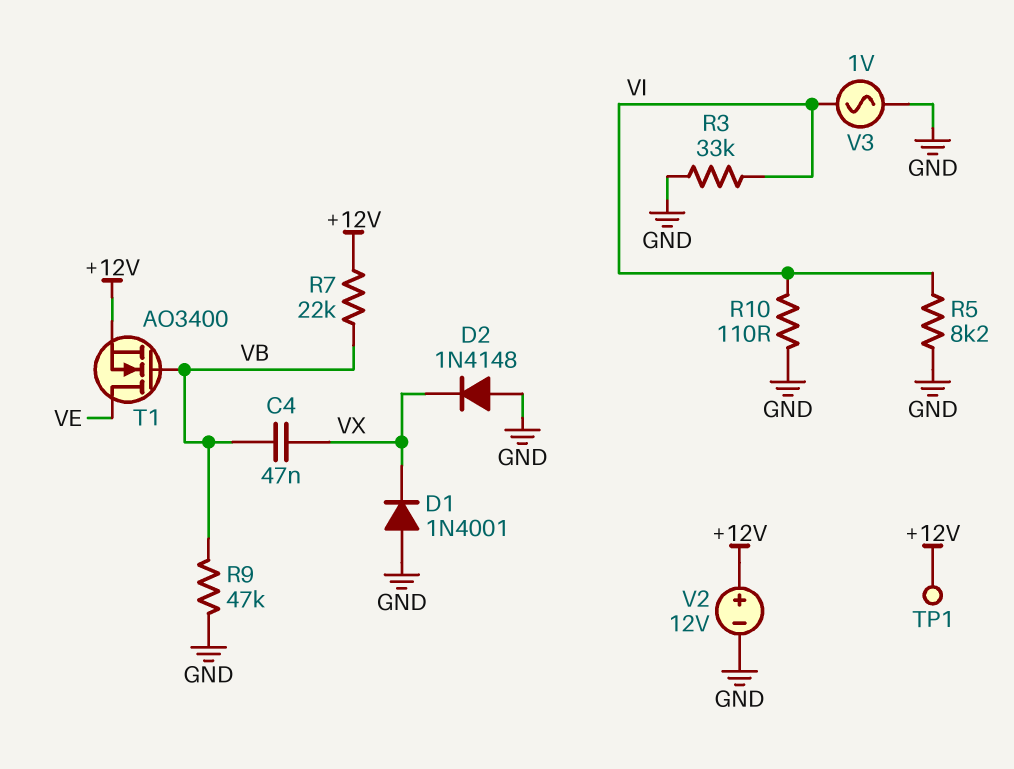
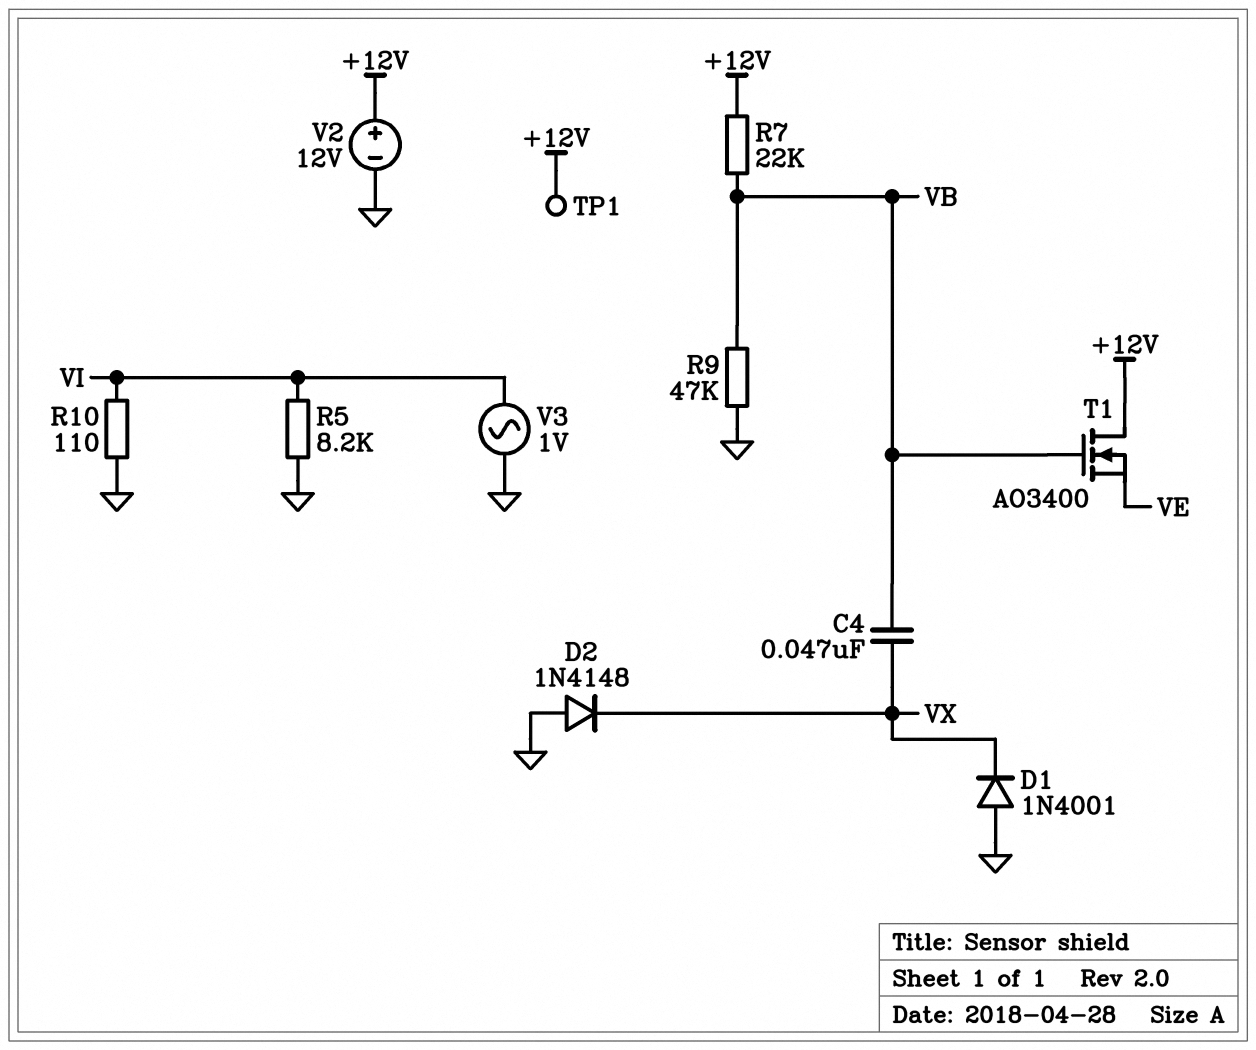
R3: 33k (GND, VI) -> none
T1: NMOS AO3400 (G VB, D VE, S +12V) -> NMOS AO3400 (G VB, D +12V, S VE)

